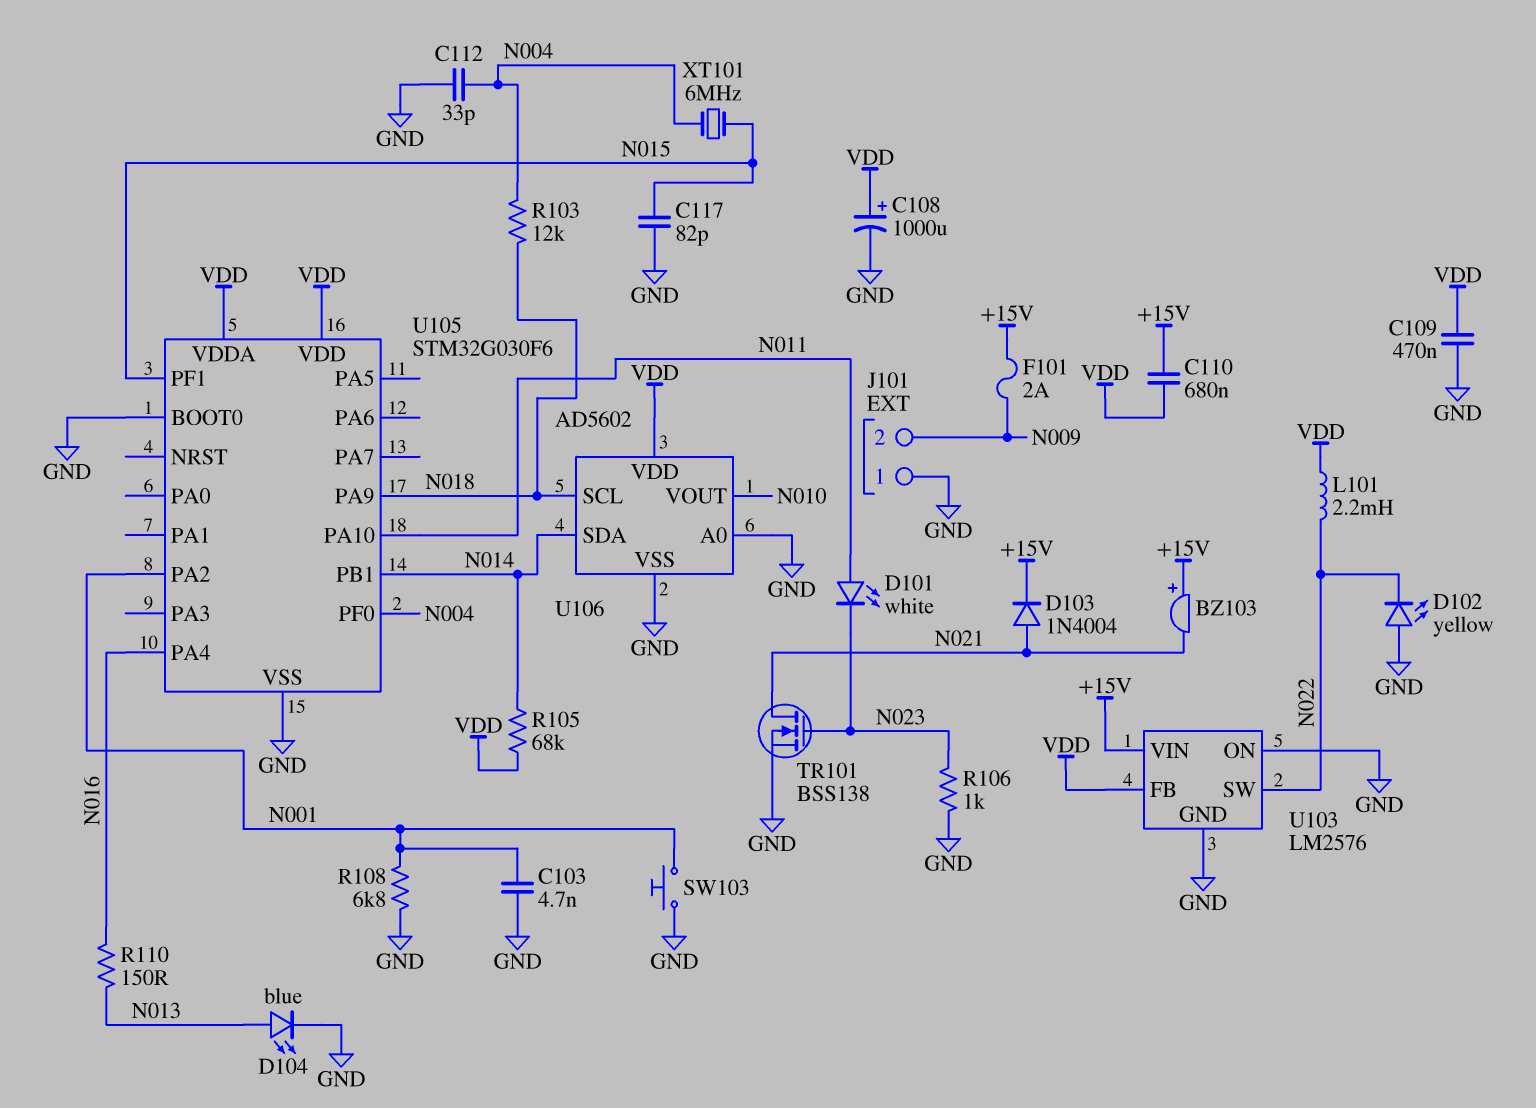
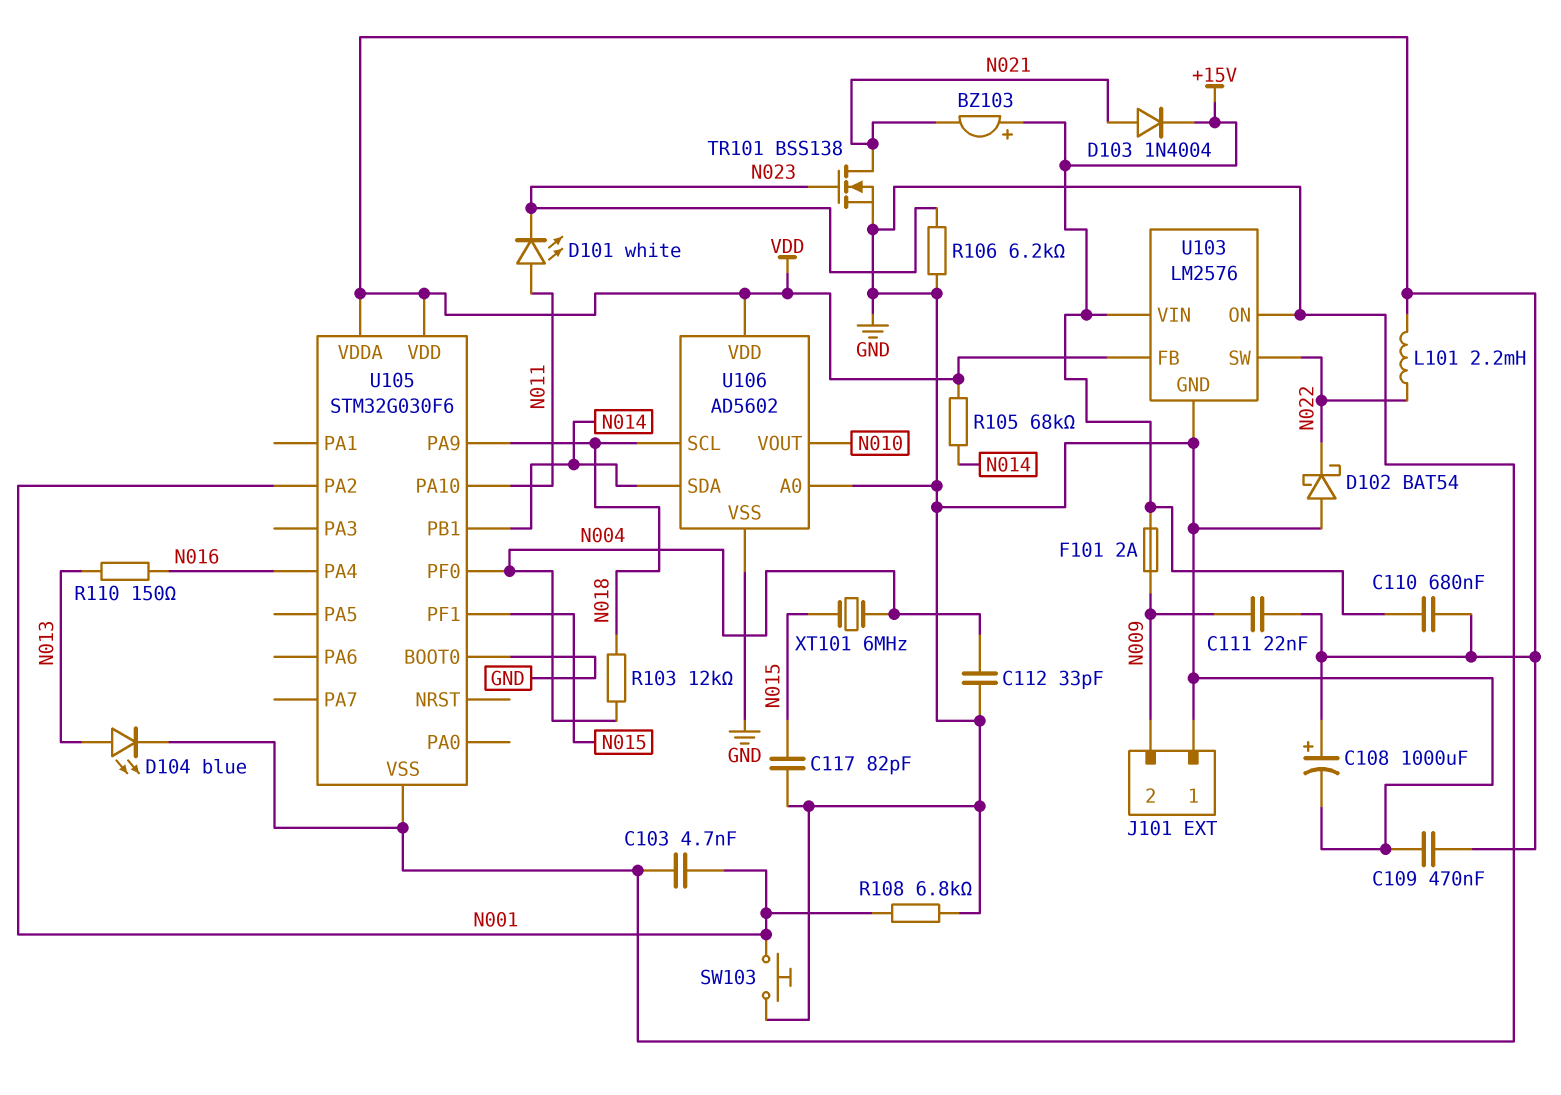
C111: none -> 22nF (N009, VDD)
D102: LED yellow (A GND, K N022) -> schottky BAT54 (A GND, K N022)
R106: 1k (GND, N023) -> 6.2k (GND, N023)

